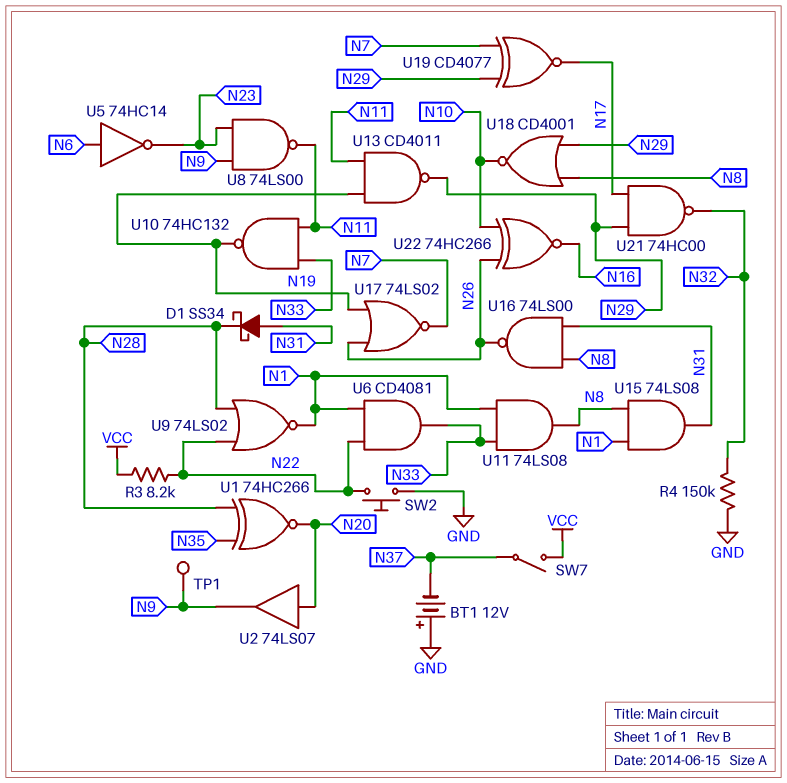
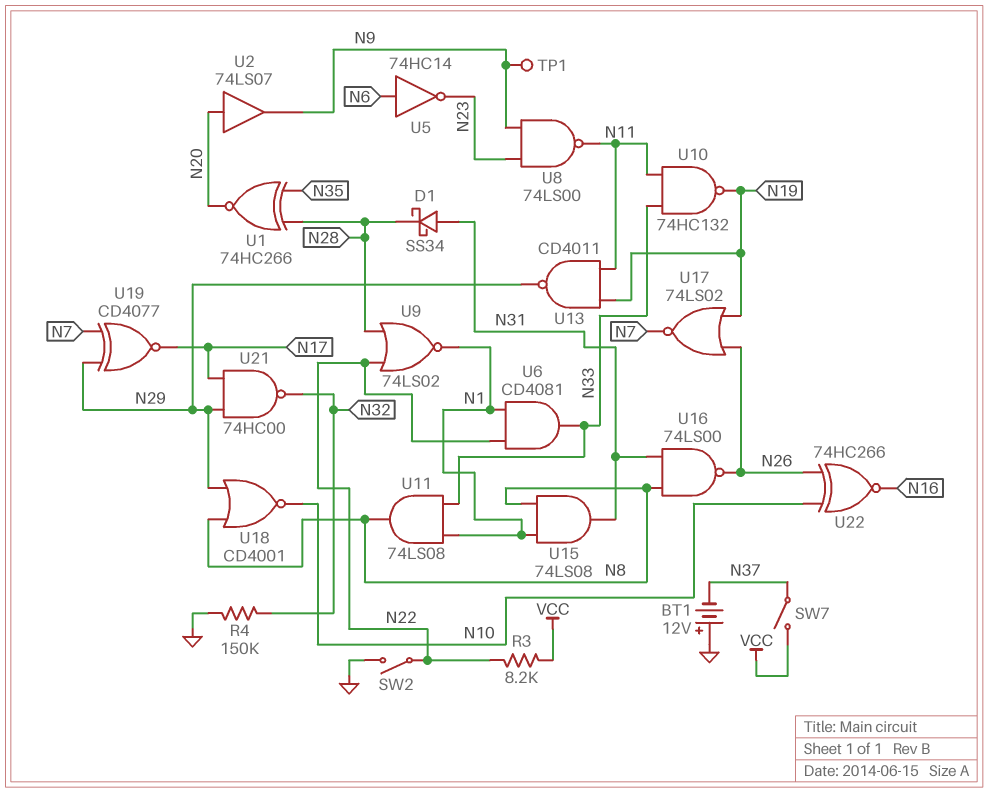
SW2: button (GND, N22) -> switch (GND, N22)

